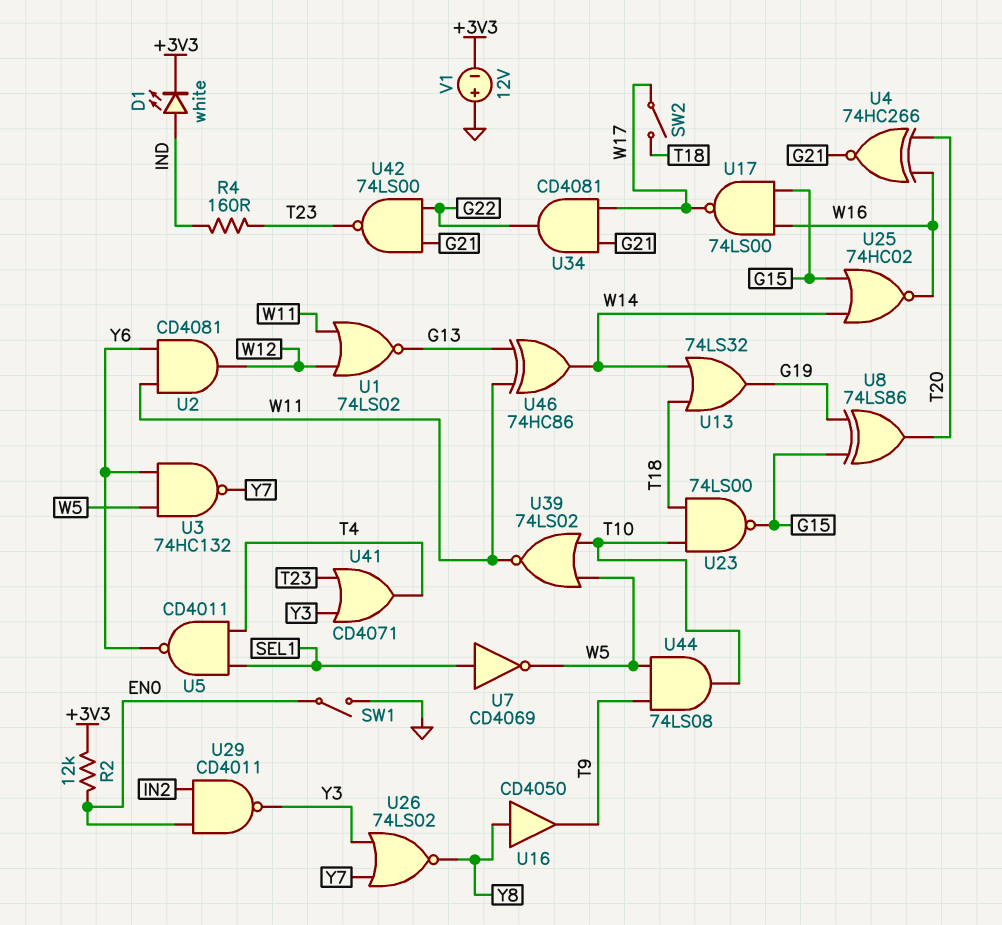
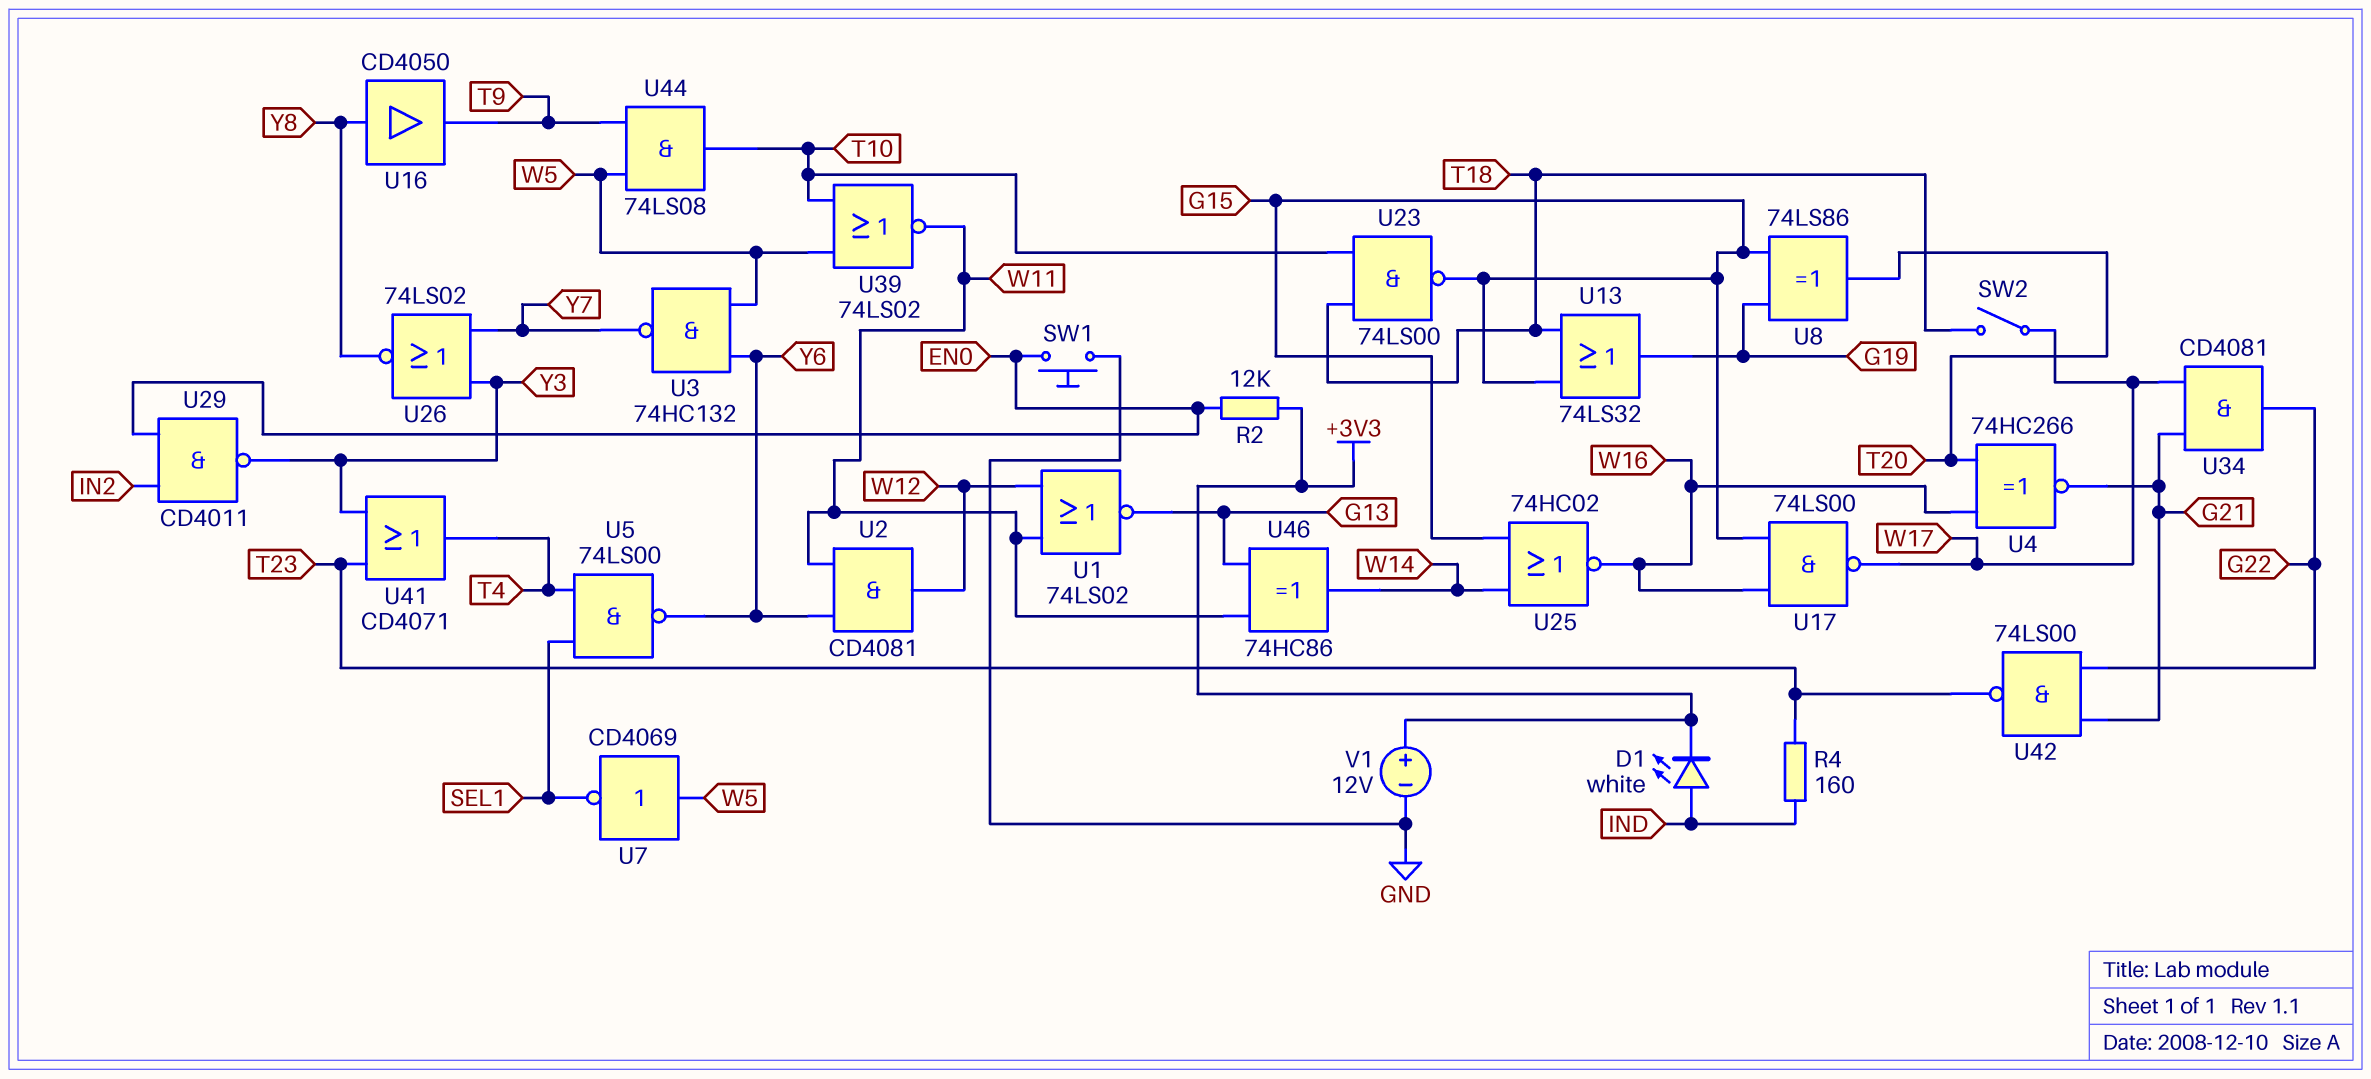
SW1: switch (EN0, GND) -> button (EN0, GND)
U5: NAND CD4011 (in SEL1, in T4, out Y6) -> NAND 74LS00 (in SEL1, in T4, out Y6)
U7: NOT CD4069 (in SEL1, out W5) -> NOT CD4069 (in W5, out SEL1)
U13: OR 74LS32 (in T18, in W14, out G19) -> OR 74LS32 (in G15, in T18, out G19)
V1: 12V (plus GND, minus +3V3) -> 12V (plus +3V3, minus GND)

